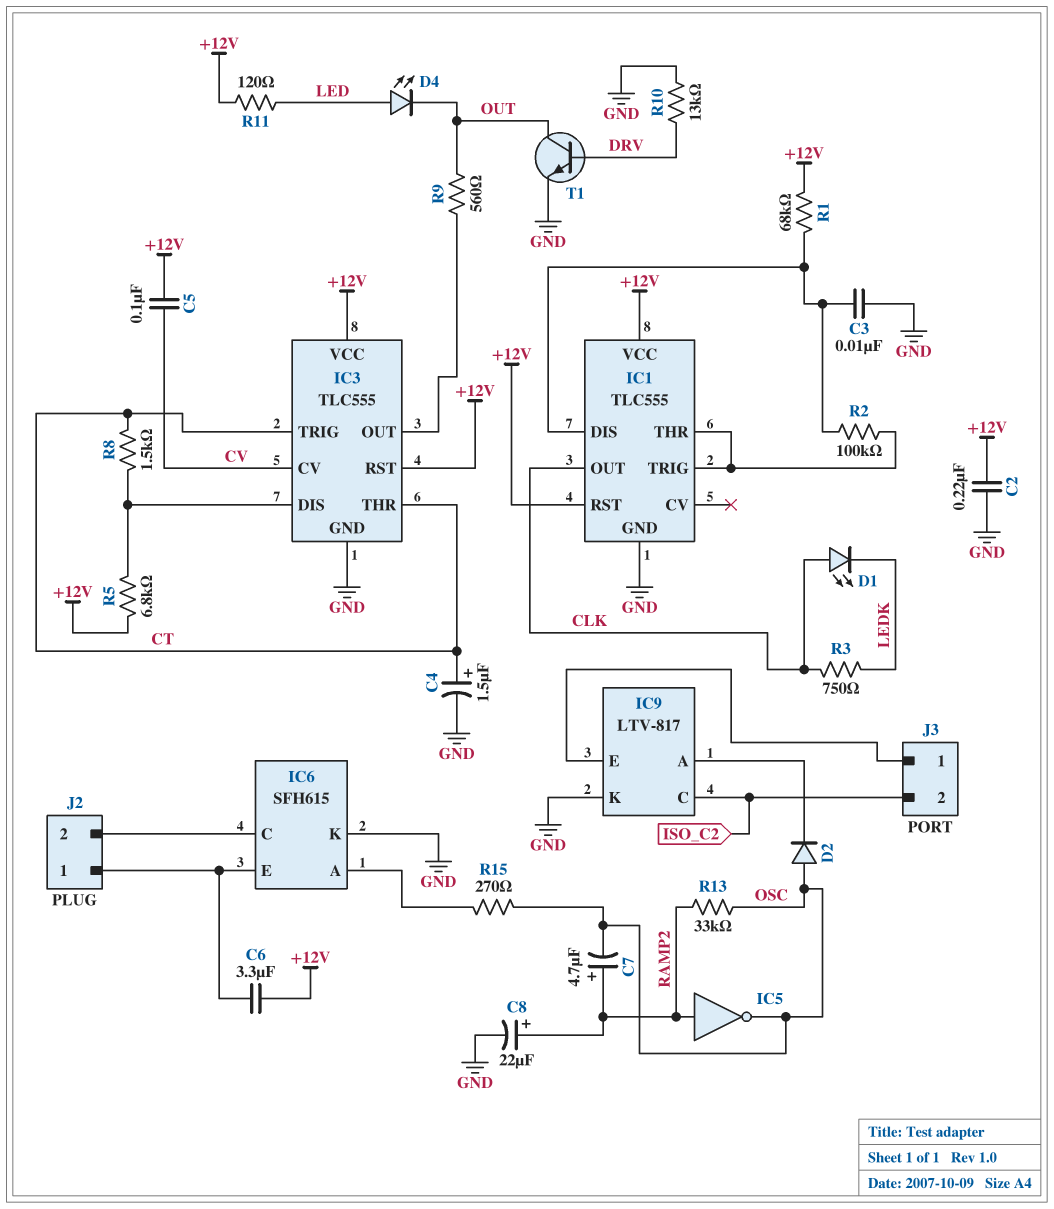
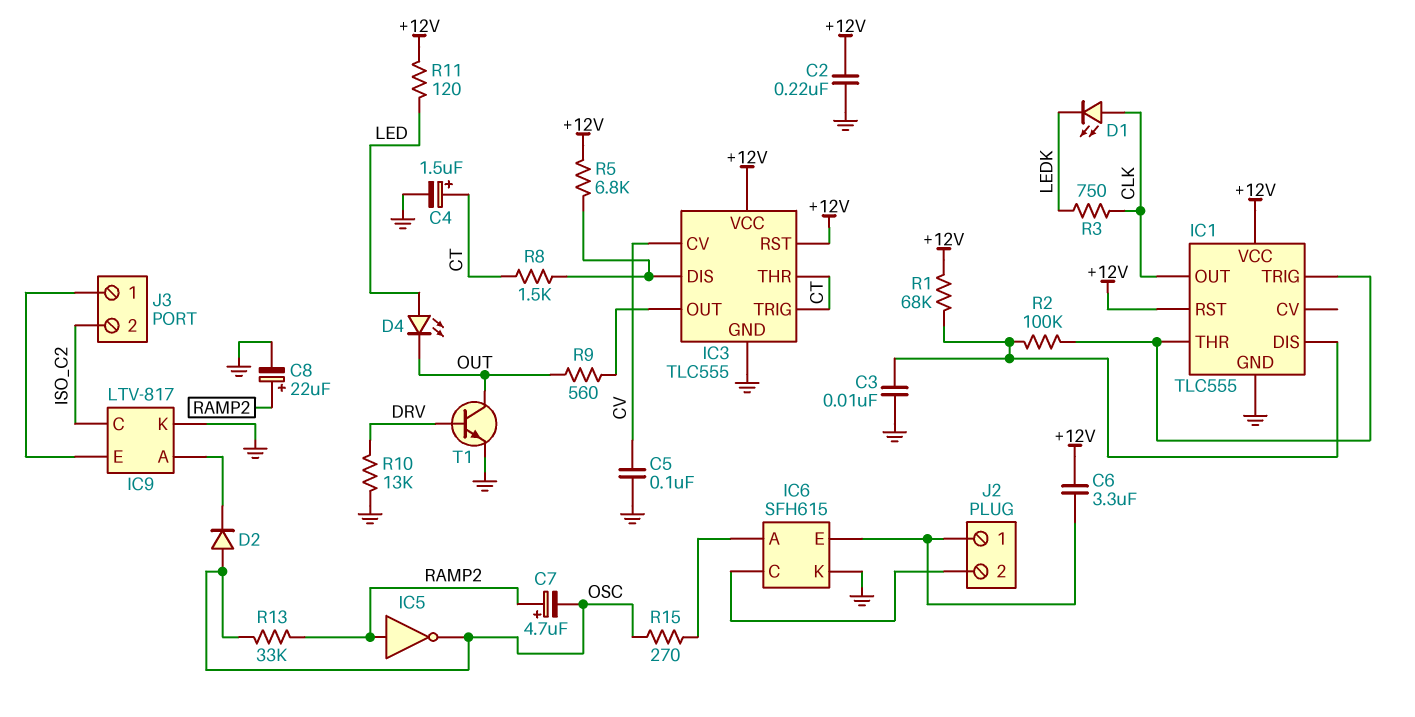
C5: 100nF (+12V, CV) -> 100nF (CV, GND)

